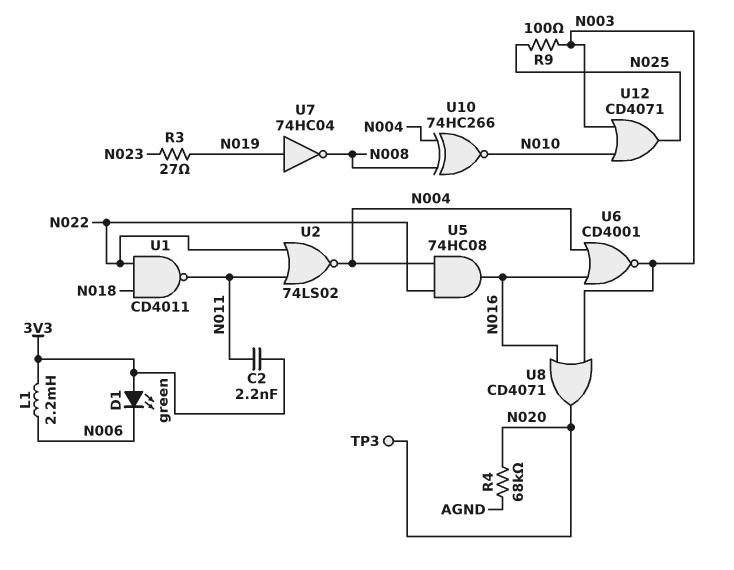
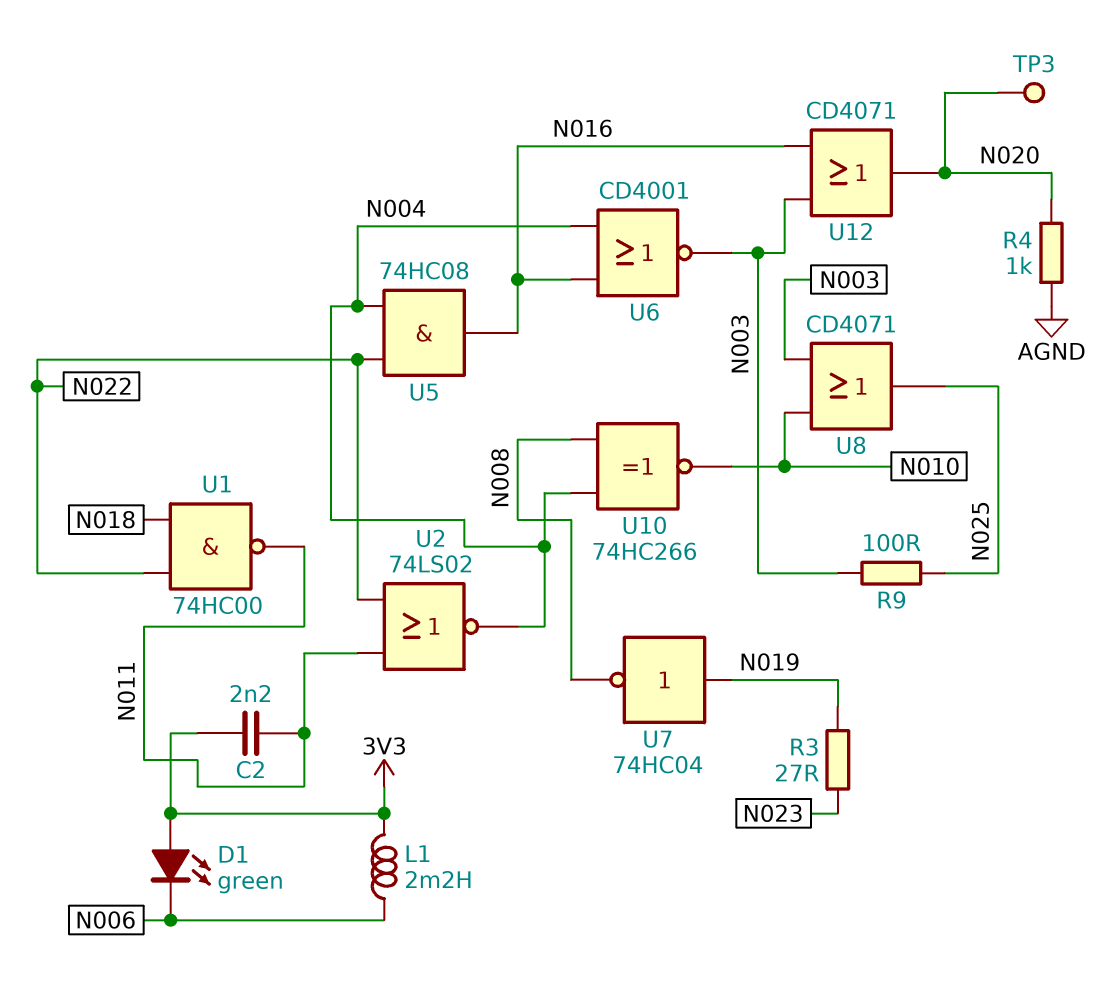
R4: 68k (AGND, N020) -> 1k (AGND, N020)
U1: NAND CD4011 (in N018, in N022, out N011) -> NAND 74HC00 (in N018, in N022, out N011)
U8: OR CD4071 (in N003, in N016, out N020) -> OR CD4071 (in N003, in N010, out N025)
U12: OR CD4071 (in N003, in N010, out N025) -> OR CD4071 (in N003, in N016, out N020)

